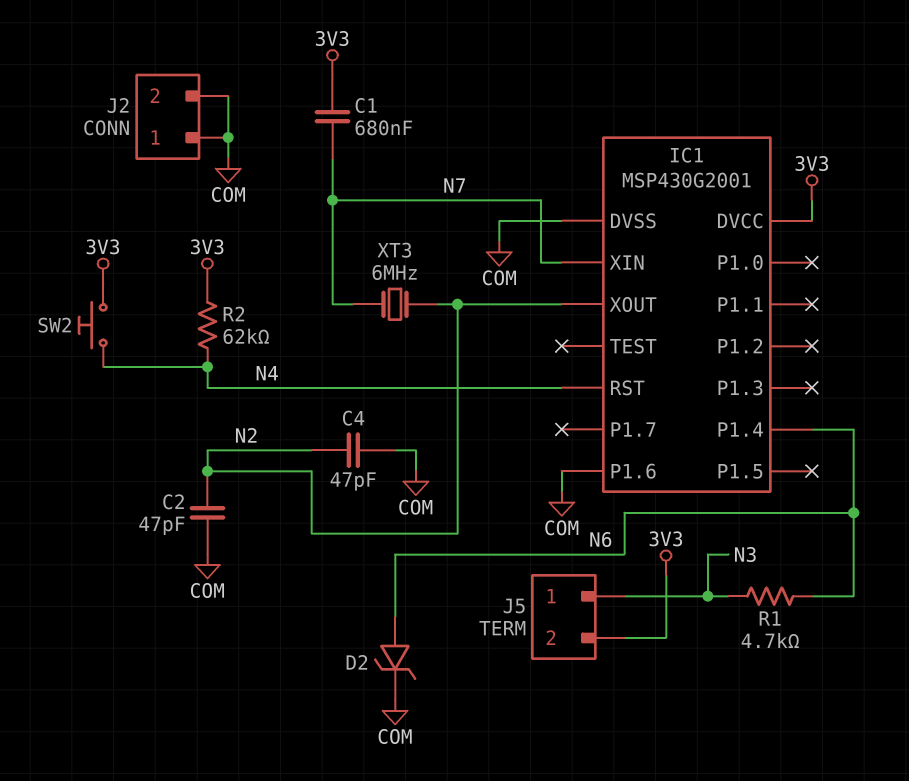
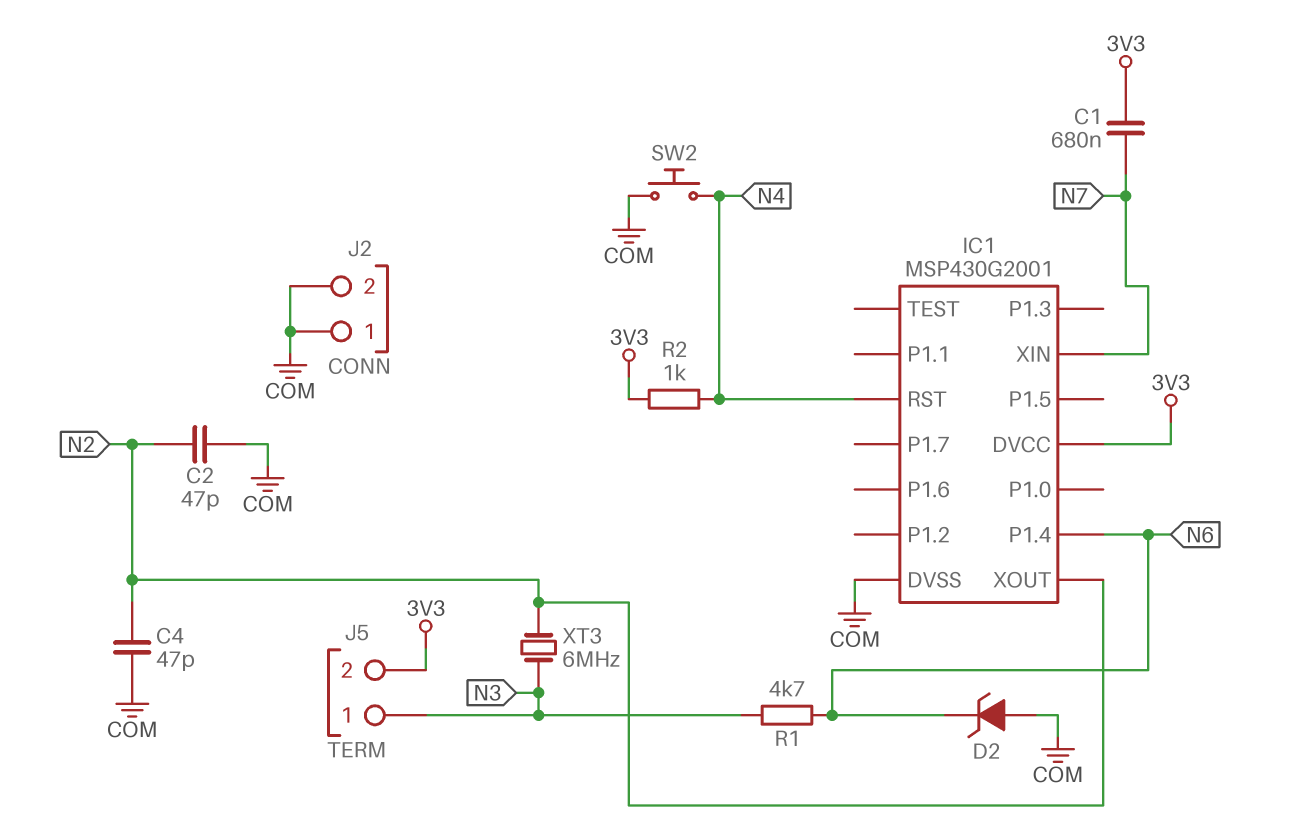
D2: zener (A N6, K COM) -> zener (A COM, K N6)
IC1 pin P1.6: COM -> none
R2: 62k (3V3, N4) -> 1k (3V3, N4)
SW2: button (3V3, N4) -> button (COM, N4)
XT3: 6MHz (N2, N7) -> 6MHz (N2, N3)

